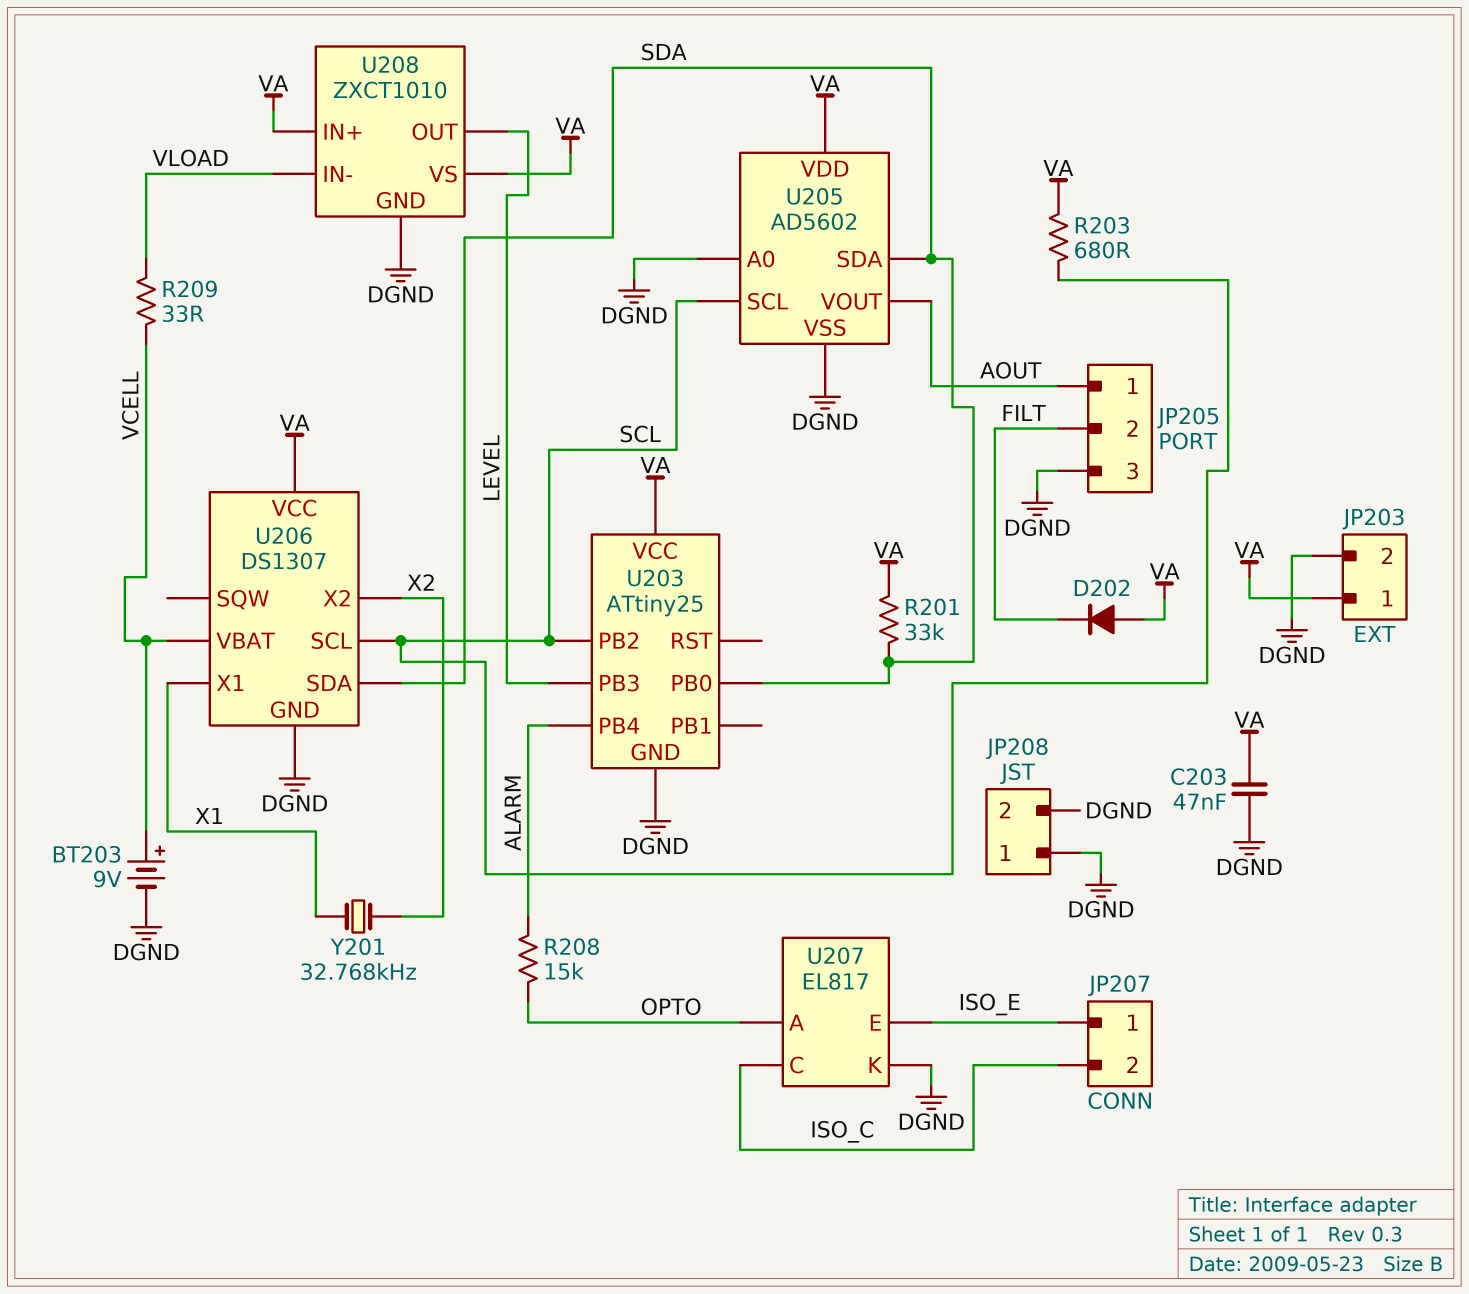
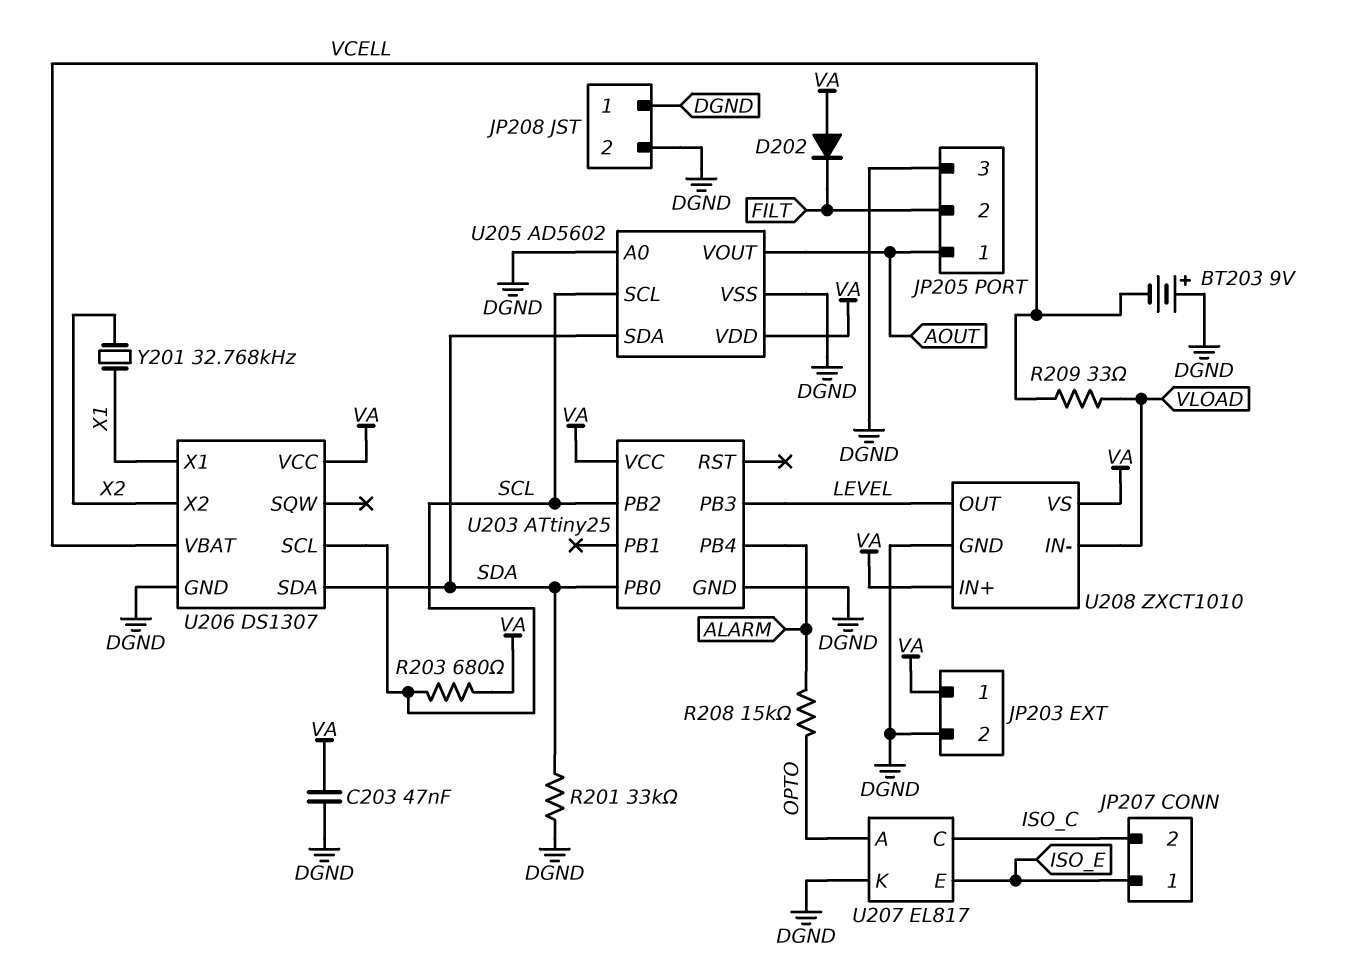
BT203: 9V (plus VCELL, minus DGND) -> 9V (plus DGND, minus VCELL)
R201: 33k (SDA, VA) -> 33k (DGND, SDA)

